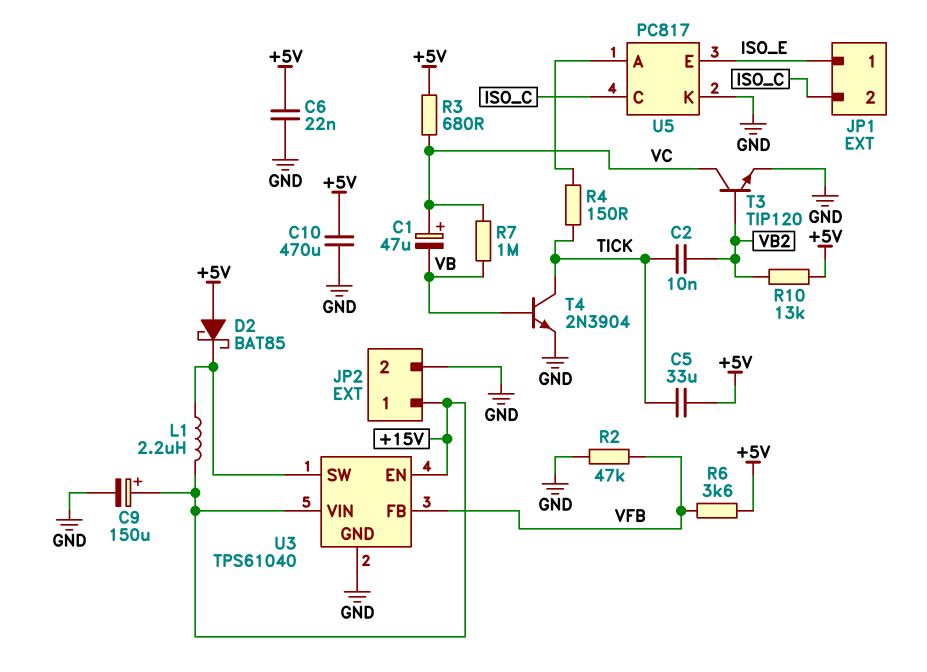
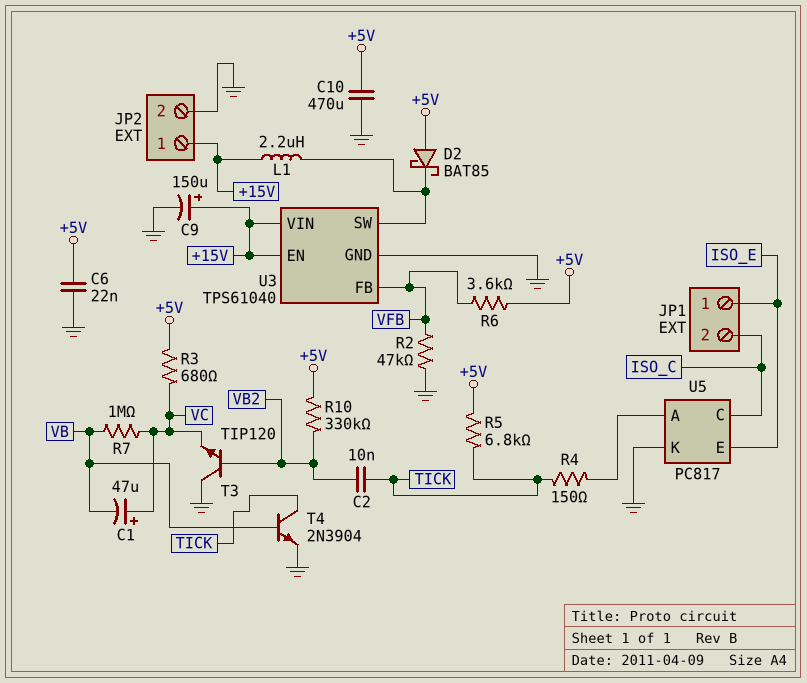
C5: 33uF (+5V, TICK) -> none
R5: none -> 6.8k (+5V, TICK)
R10: 13k (+5V, VB2) -> 330k (+5V, VB2)
T3: NPN TIP120 (B VB2, C VC, E GND) -> NPN TIP120 (B VB2, C GND, E VC)

